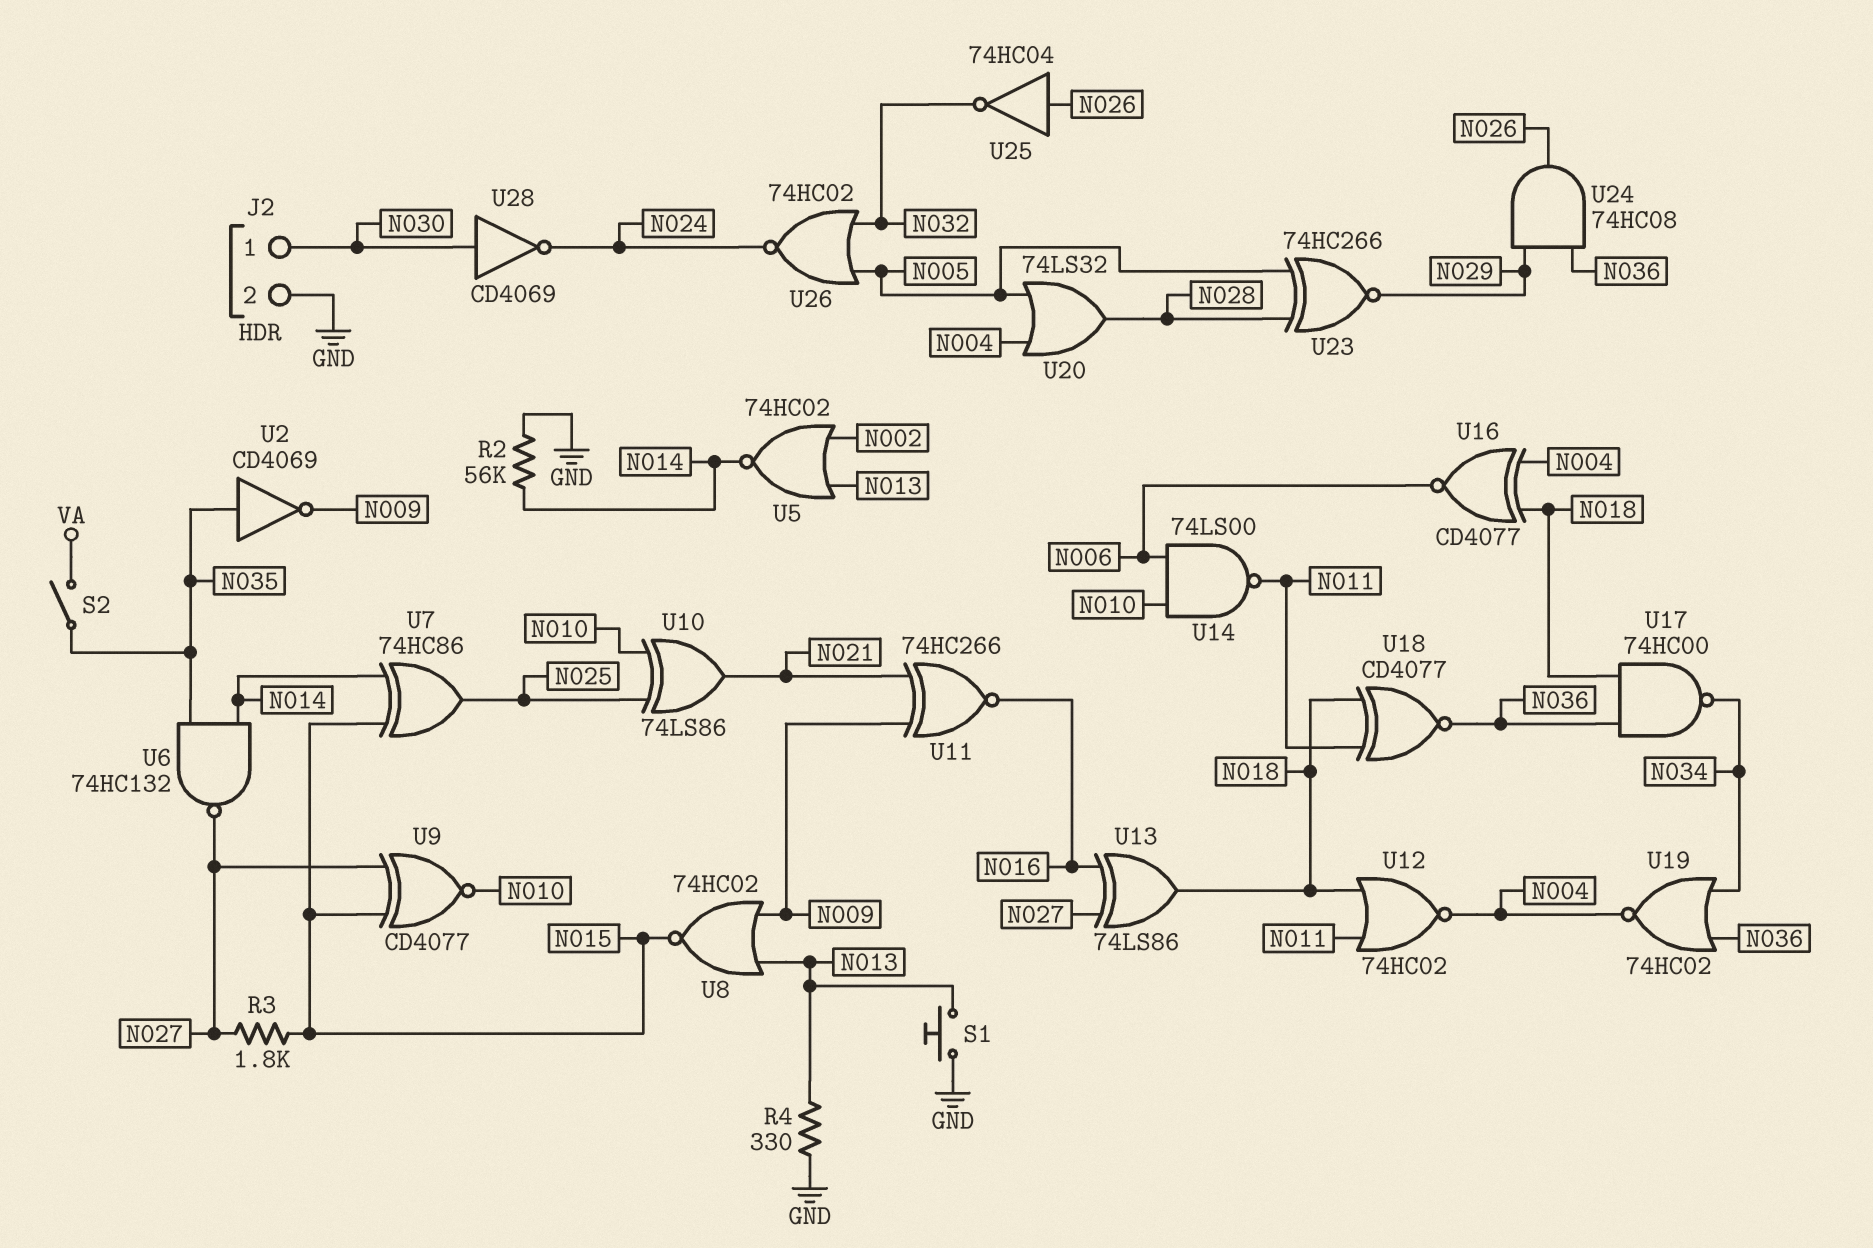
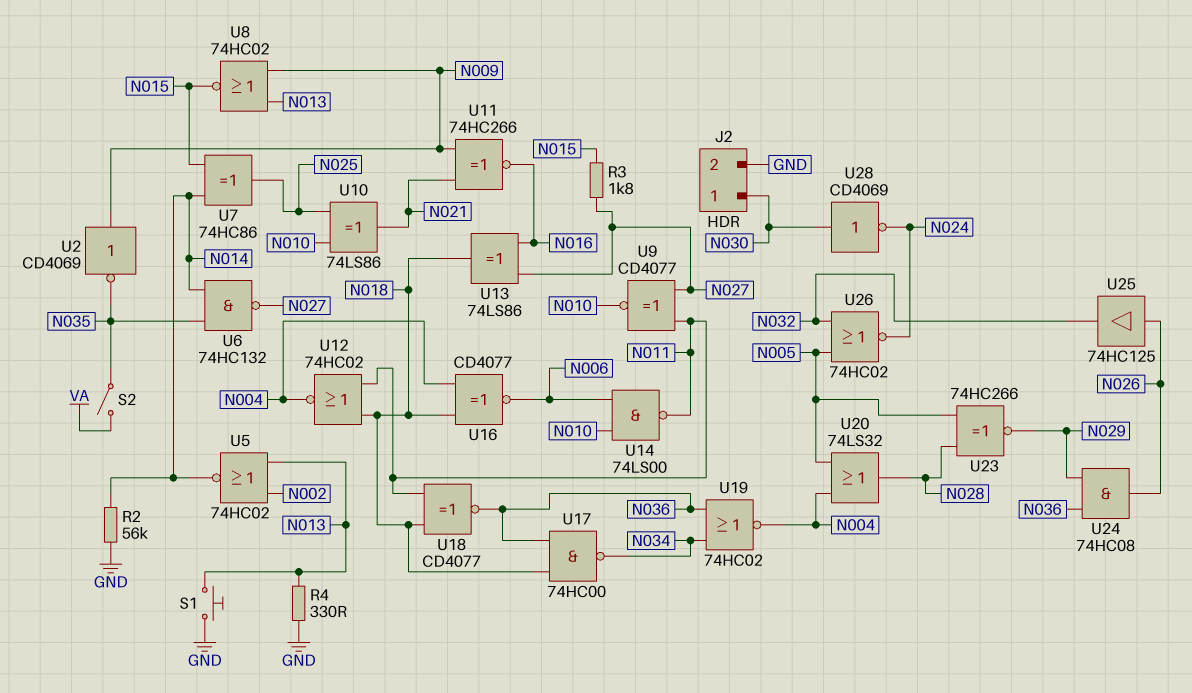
U2: NOT CD4069 (in N035, out N009) -> NOT CD4069 (in N009, out N035)
U9: XNOR CD4077 (in N015, in N027, out N010) -> XNOR CD4077 (in N011, in N027, out N010)
U25: NOT 74HC04 (in N026, out N032) -> buffer 74HC125 (in N026, out N032)

